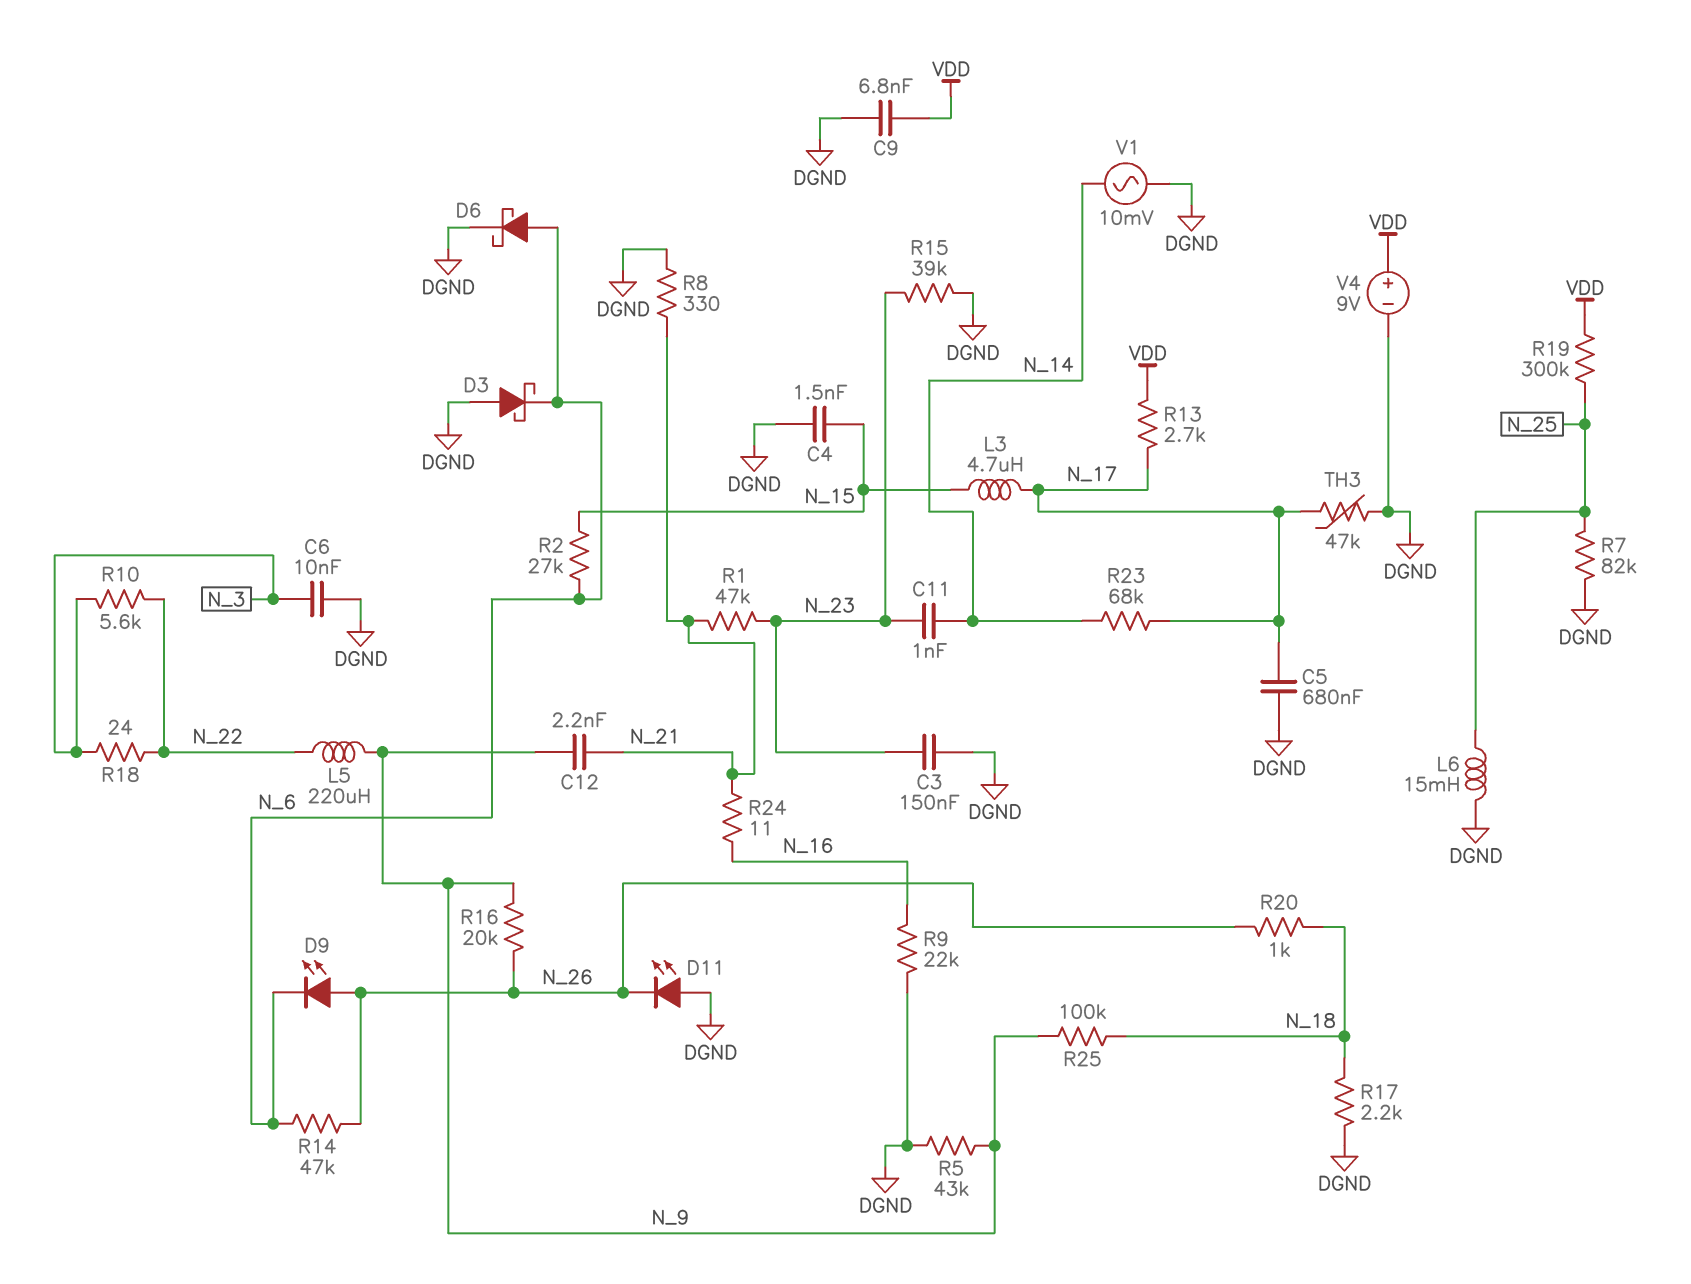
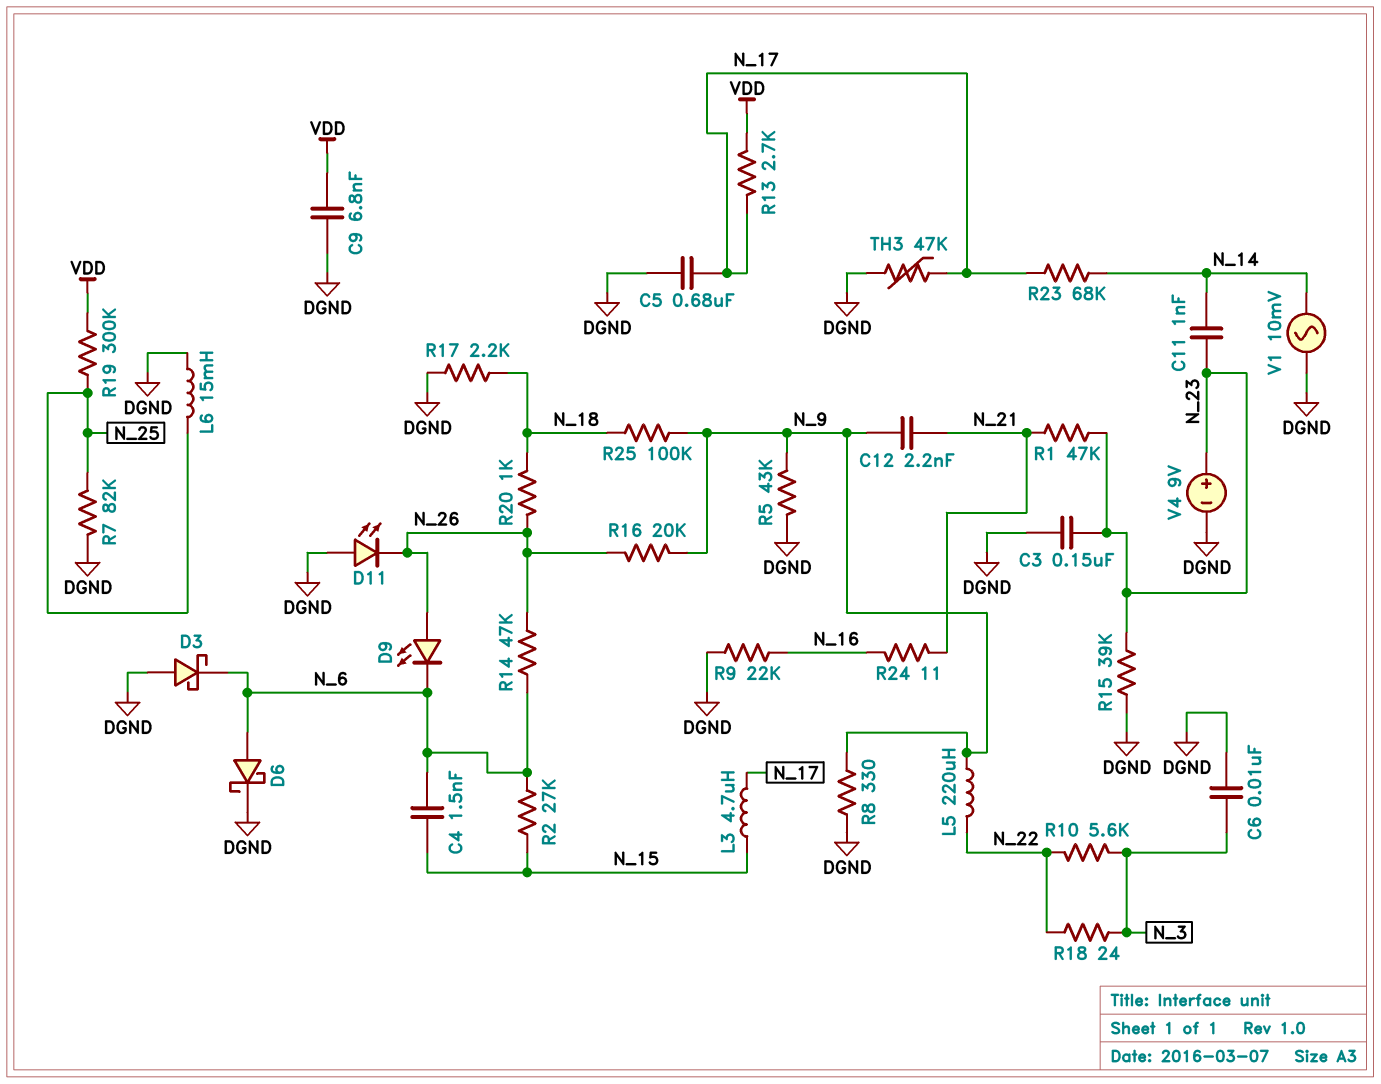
C4: 1.5nF (DGND, N_15) -> 1.5nF (N_6, N_15)
R8: 330 (DGND, N_21) -> 330 (DGND, N_9)
V4: 9V (plus VDD, minus DGND) -> 9V (plus N_23, minus DGND)

